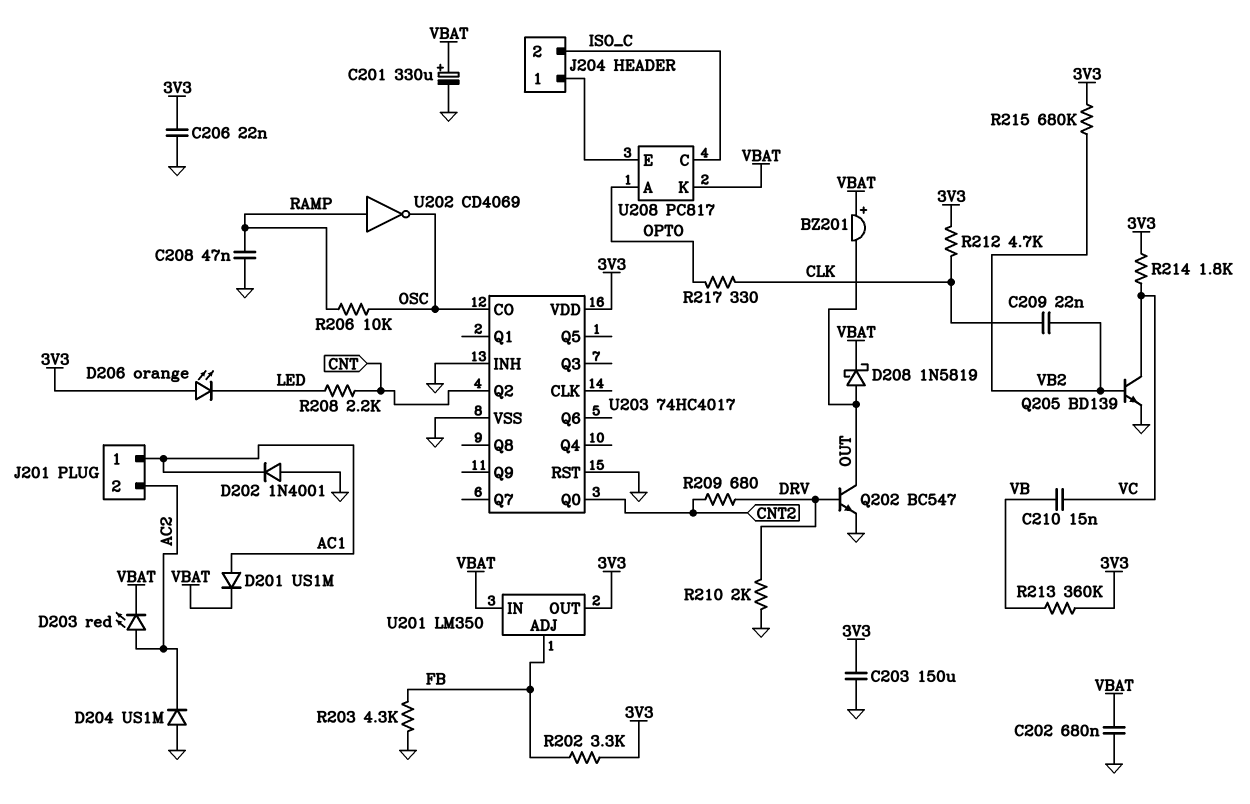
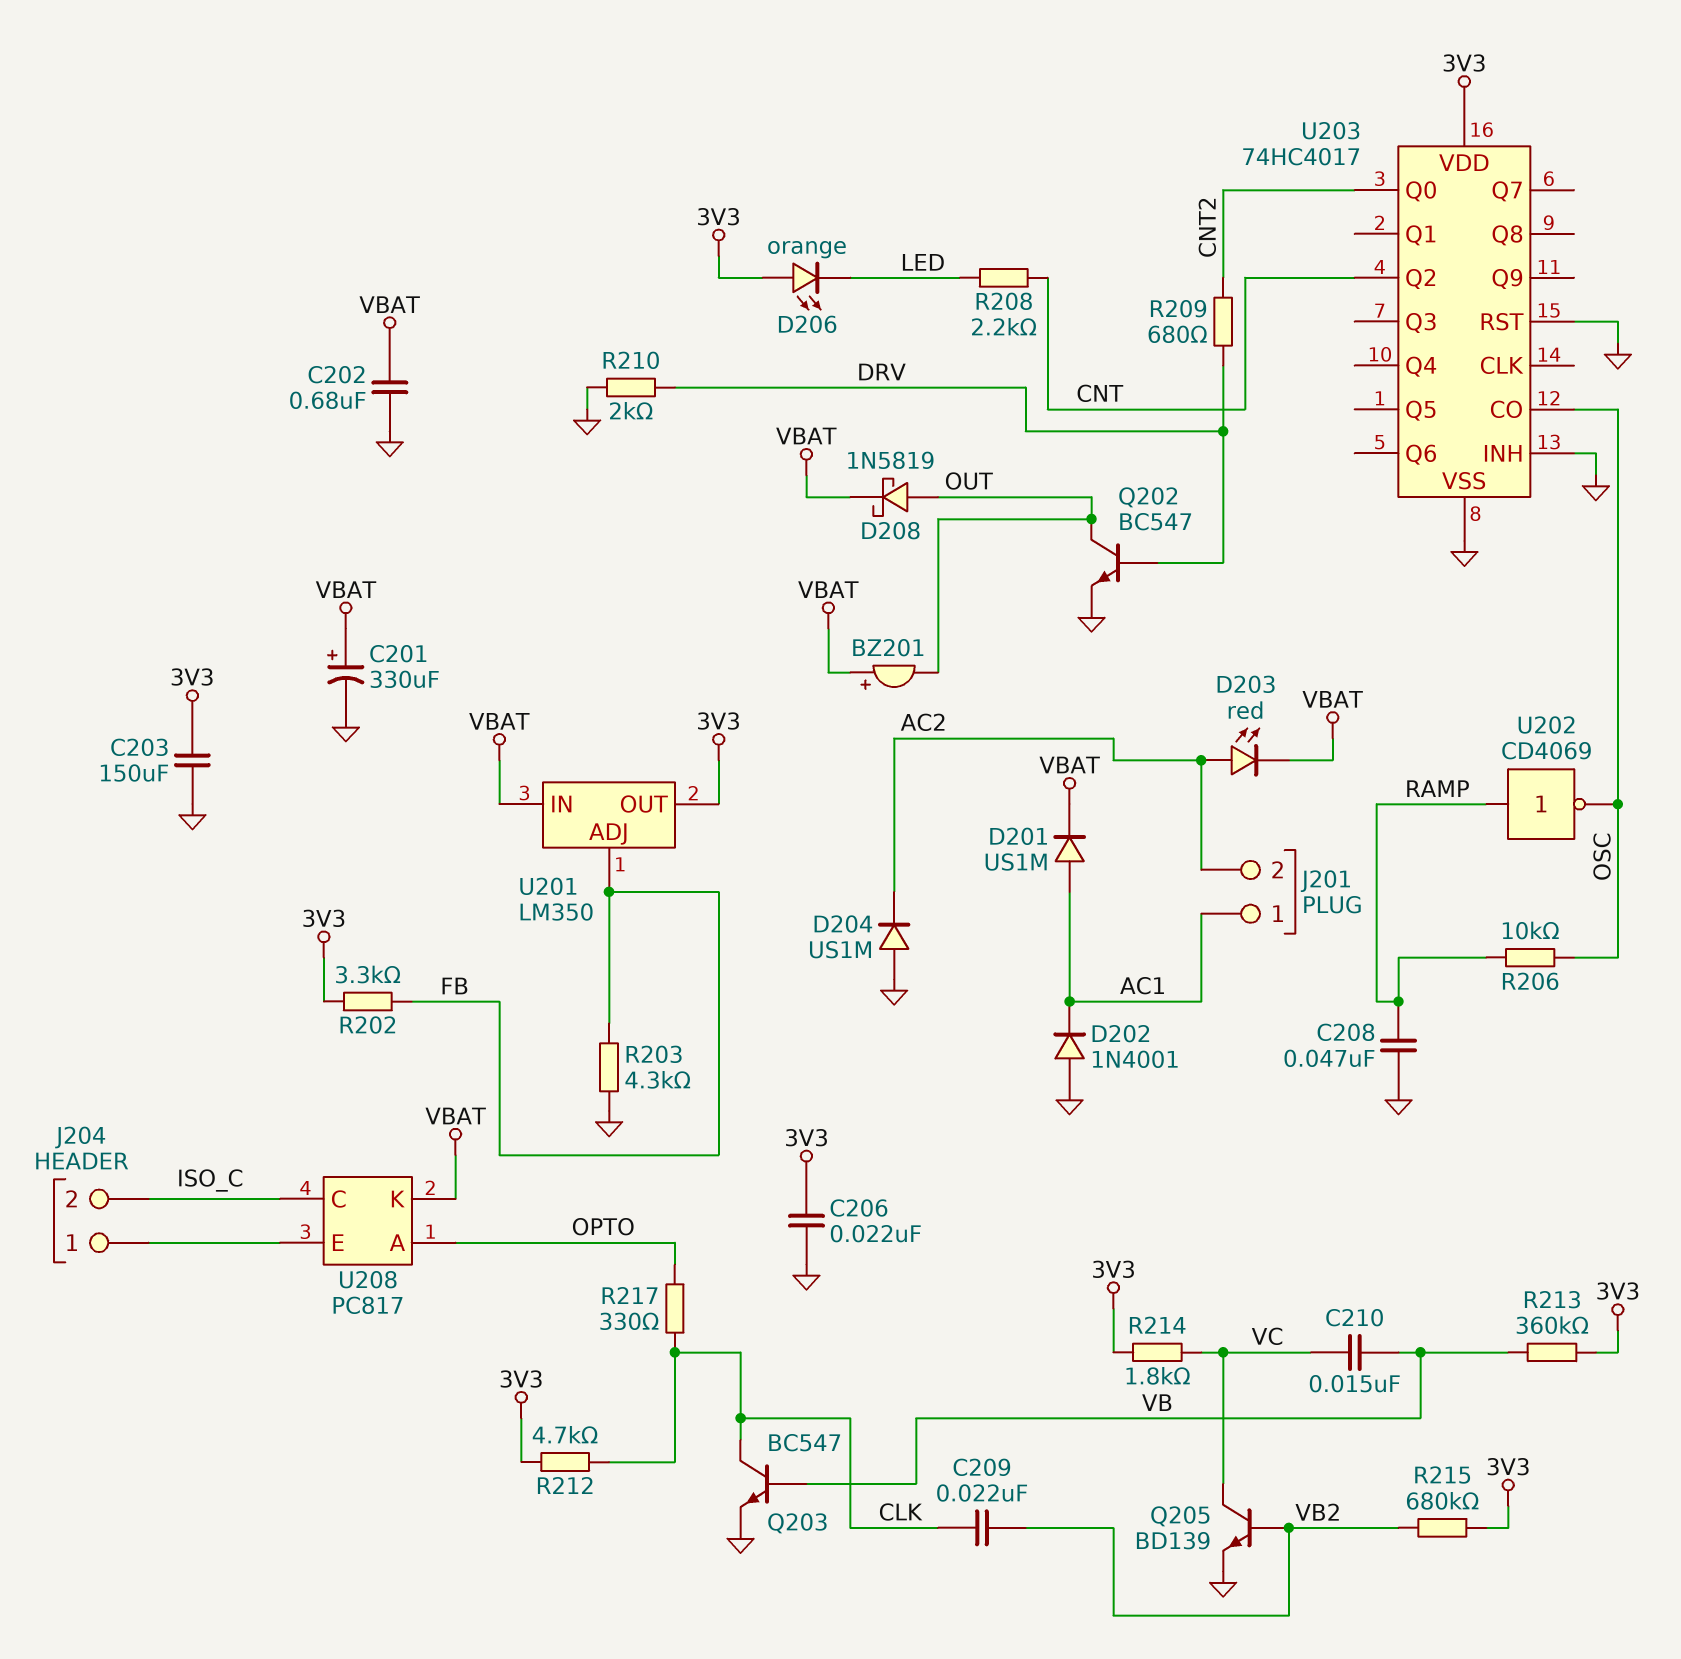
Q203: none -> NPN BC547 (B VB, C CLK, E GND)

